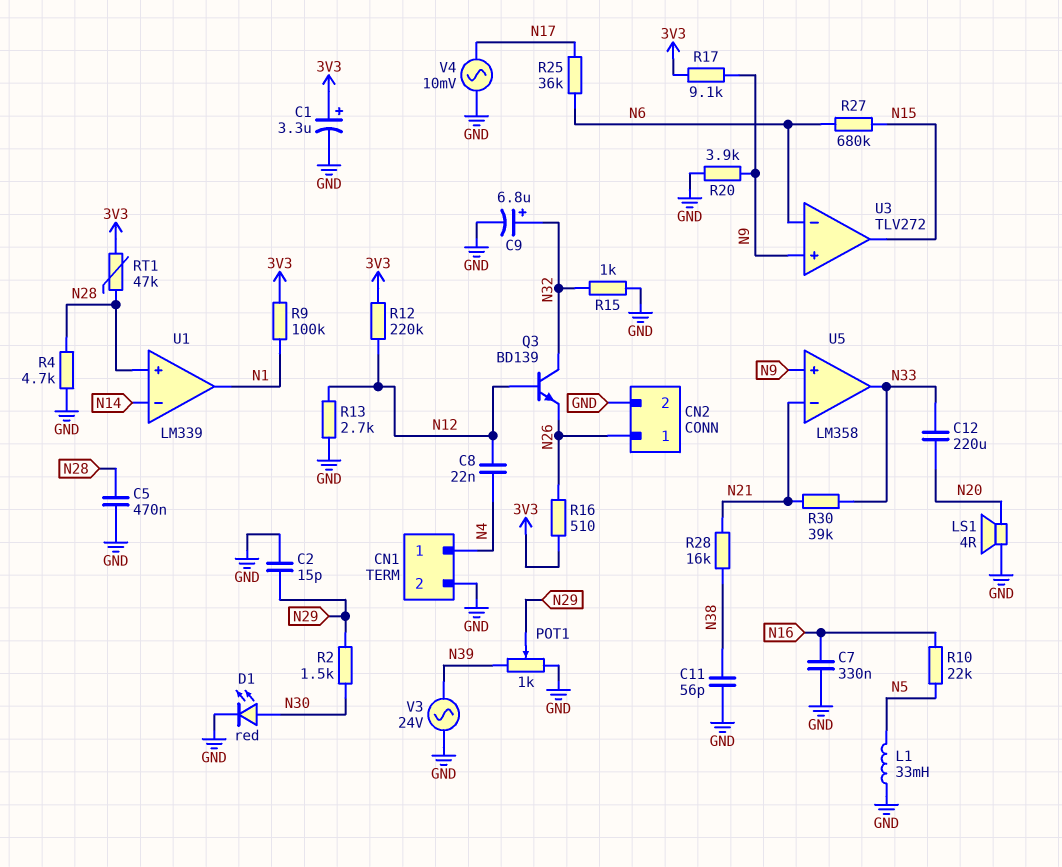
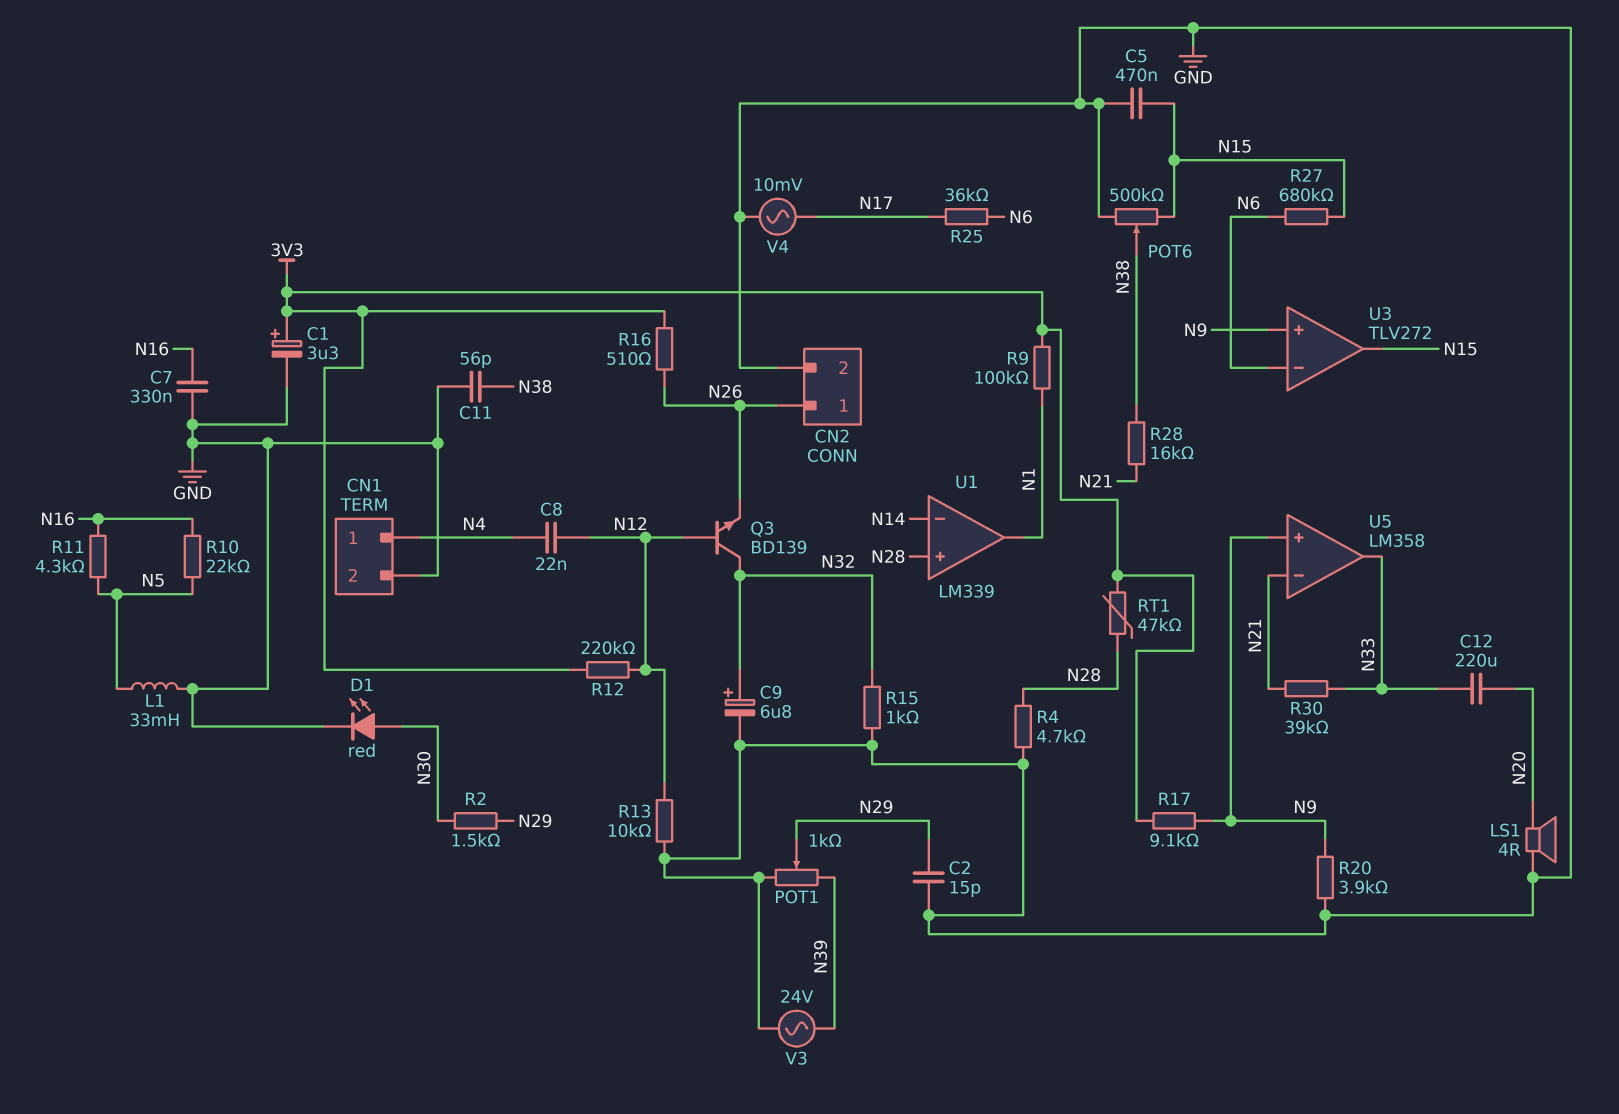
C5: 470nF (GND, N28) -> 470nF (GND, N15)
POT6: none -> 500k (GND, N15, wiper N38)
R11: none -> 4.3k (N5, N16)
R13: 2.7k (GND, N12) -> 10k (GND, N12)

